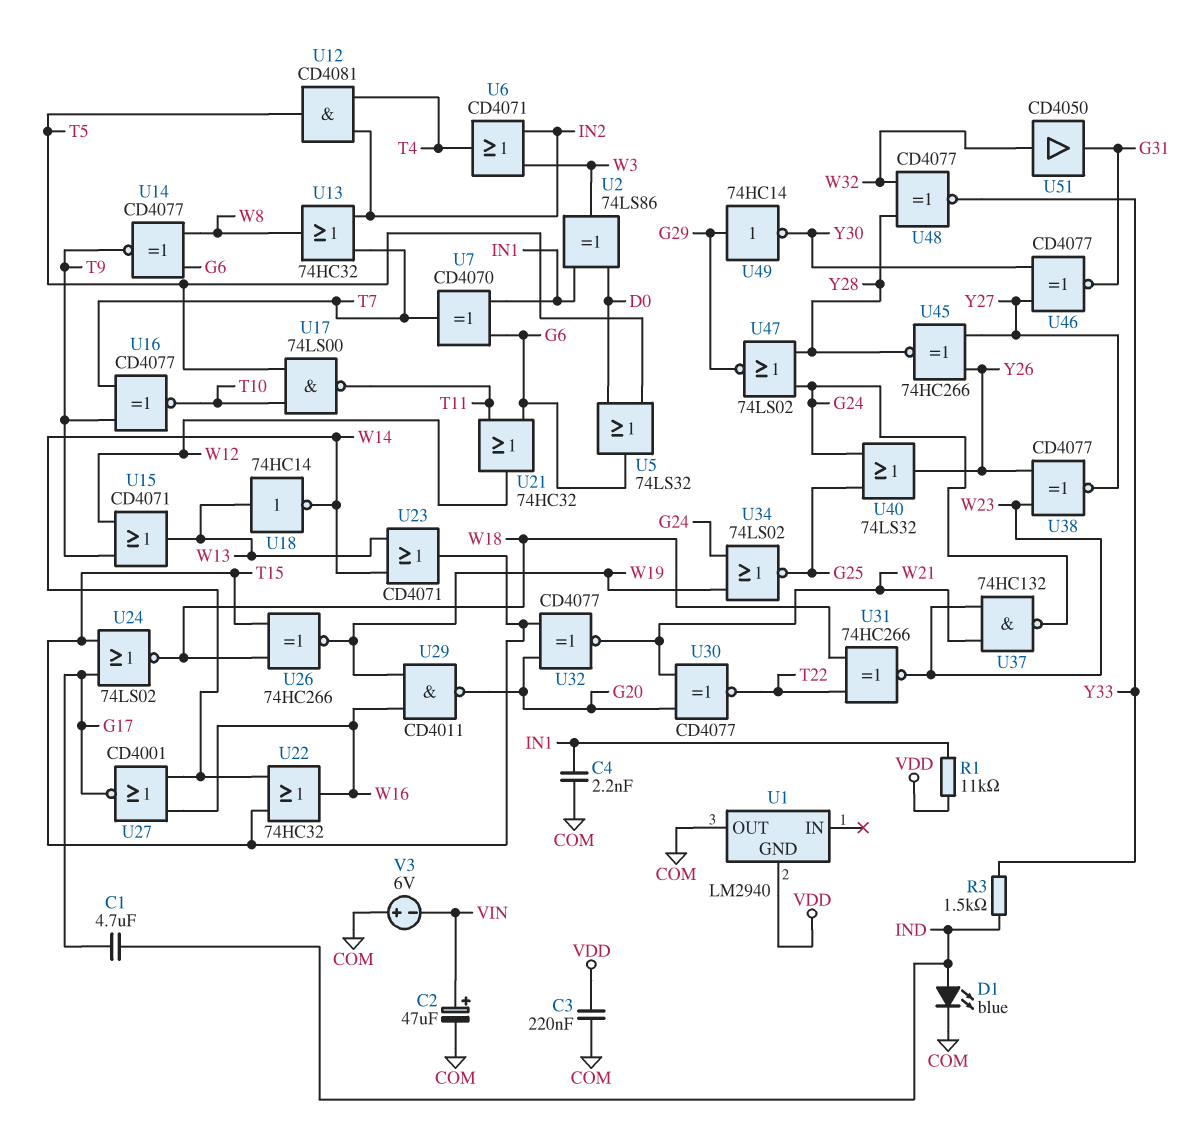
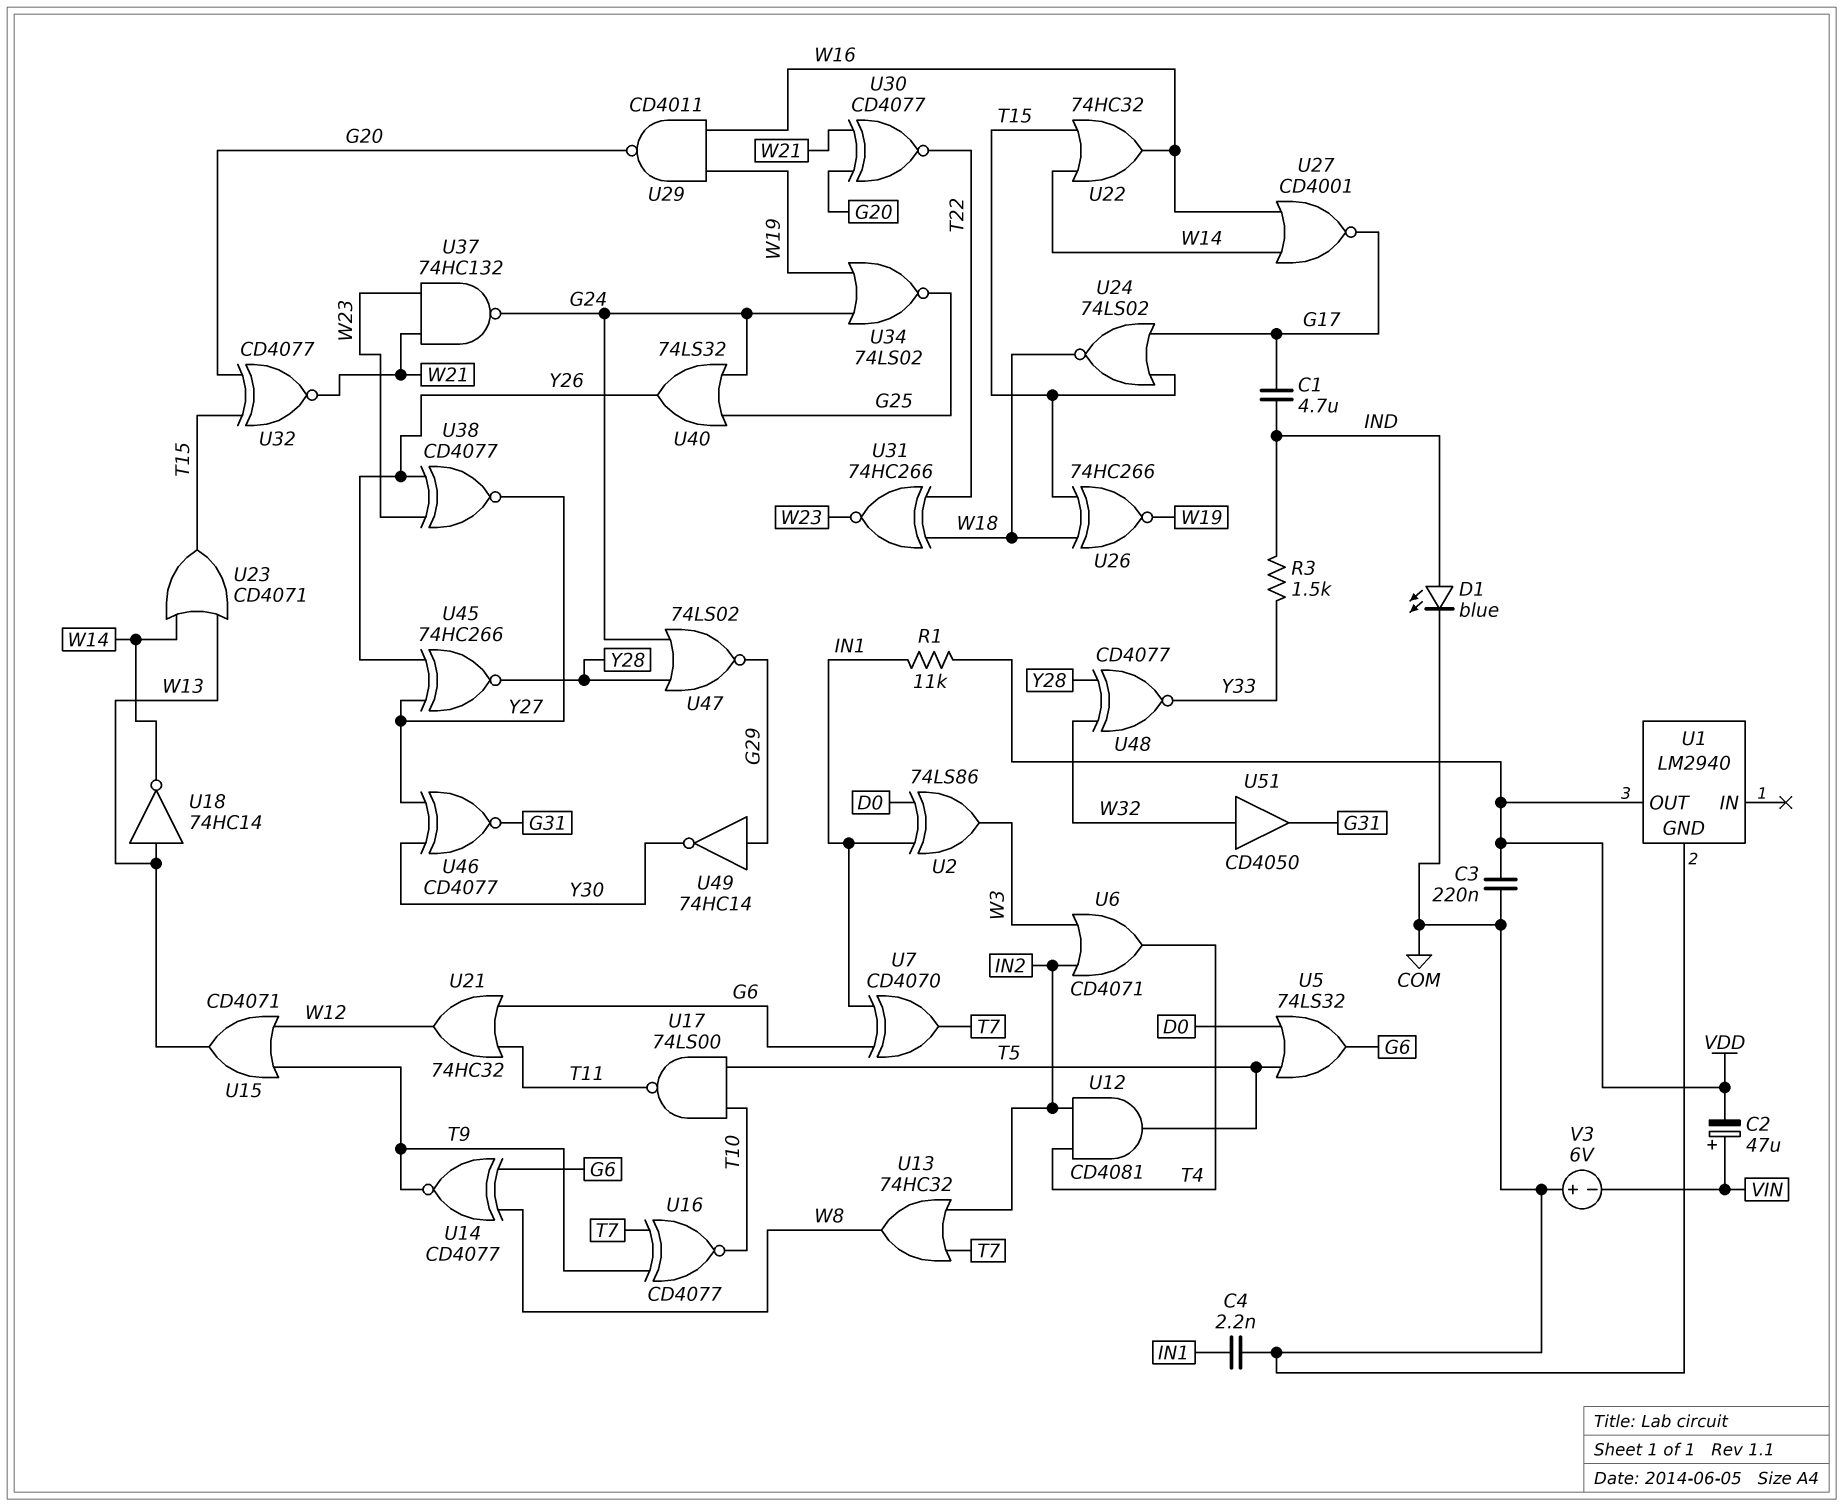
C2: 47uF (plus VIN, minus COM) -> 47uF (plus VIN, minus VDD)
U1 pin GND: VDD -> COM
U1 pin OUT: COM -> VDD

